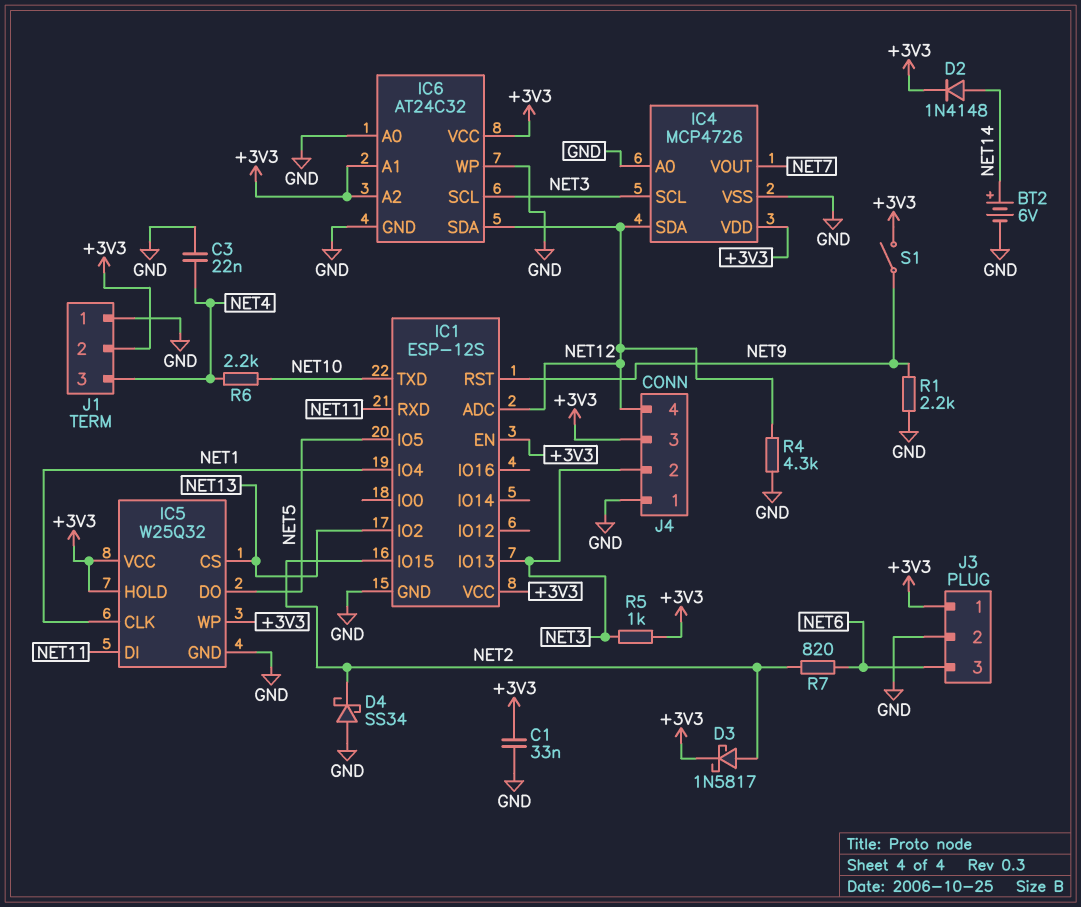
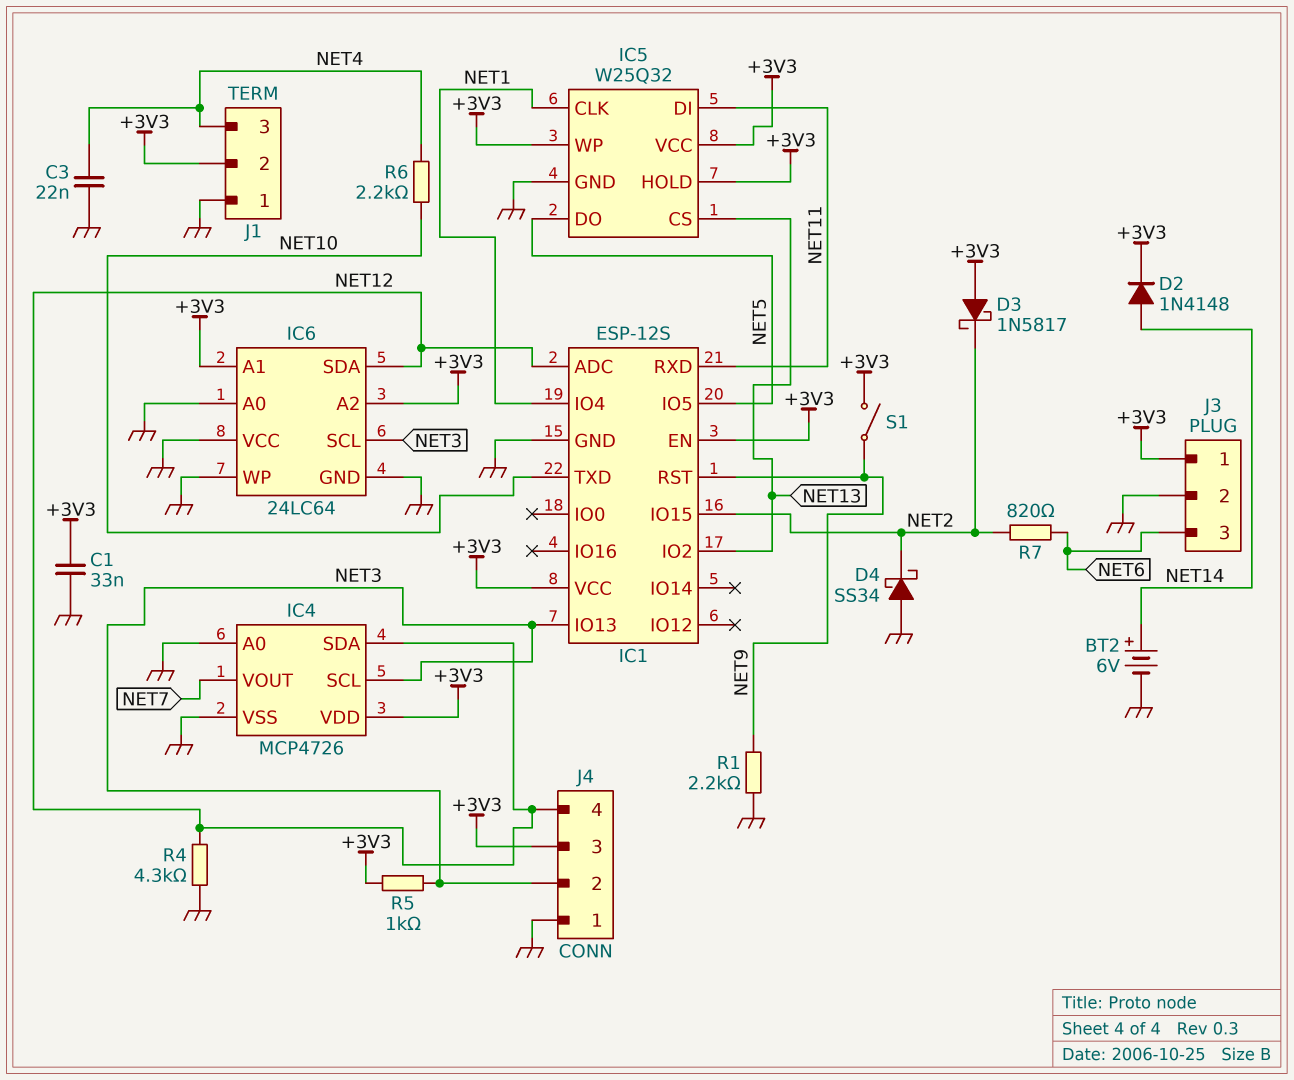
D3: schottky 1N5817 (A NET2, K +3V3) -> schottky 1N5817 (A +3V3, K NET2)
IC6: AT24C32 -> 24LC64
IC6 pin VCC: +3V3 -> GND

